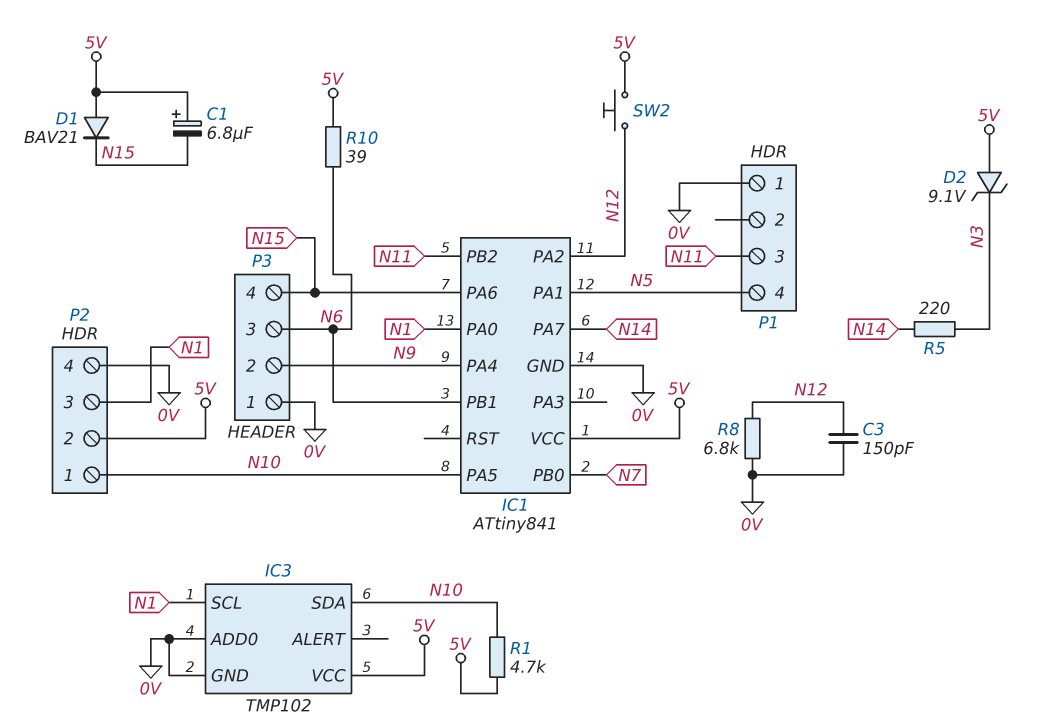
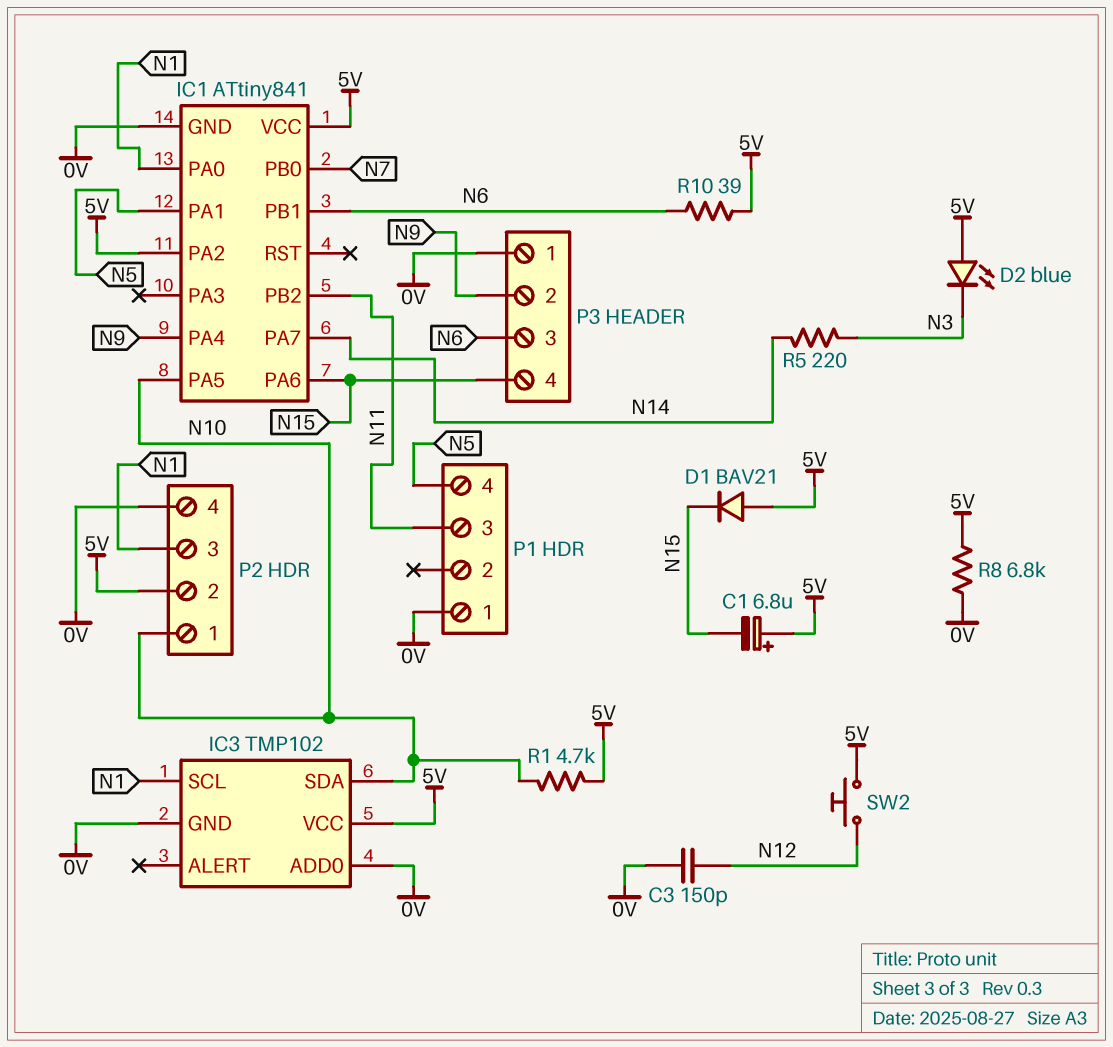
D2: zener 9.1V (A 5V, K N3) -> LED blue (A 5V, K N3)
IC1 pin PA2: N12 -> 5V
R8: 6.8k (0V, N12) -> 6.8k (0V, 5V)

